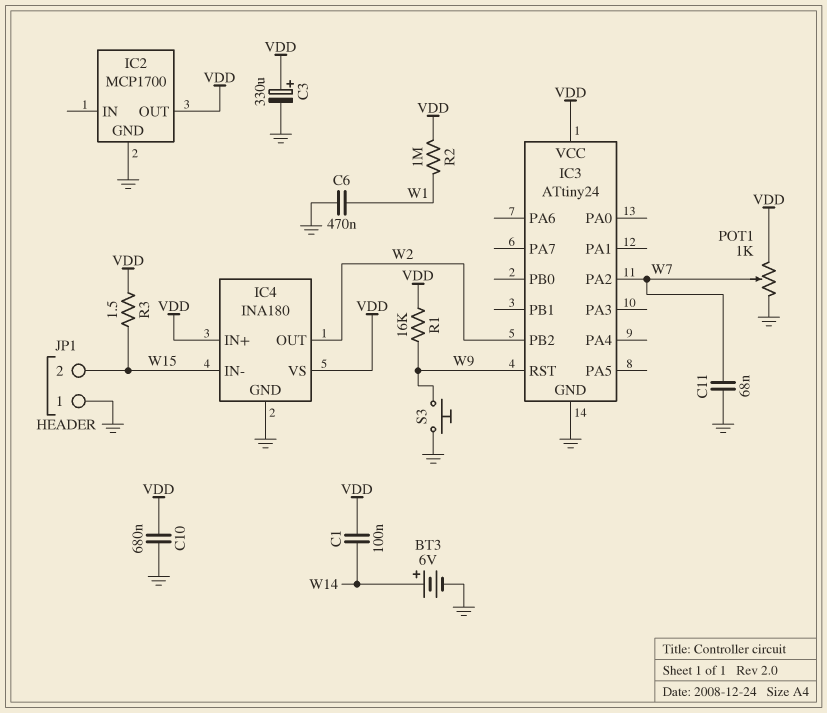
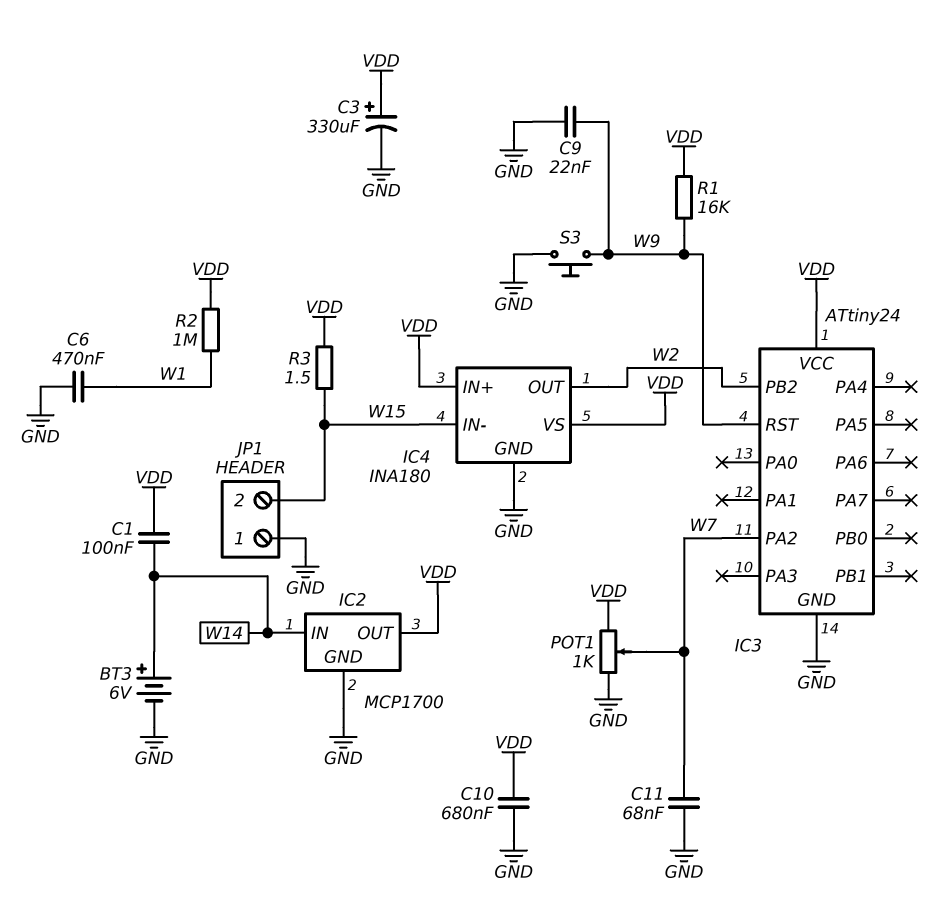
C9: none -> 22nF (GND, W9)
IC2 pin IN: none -> W14

